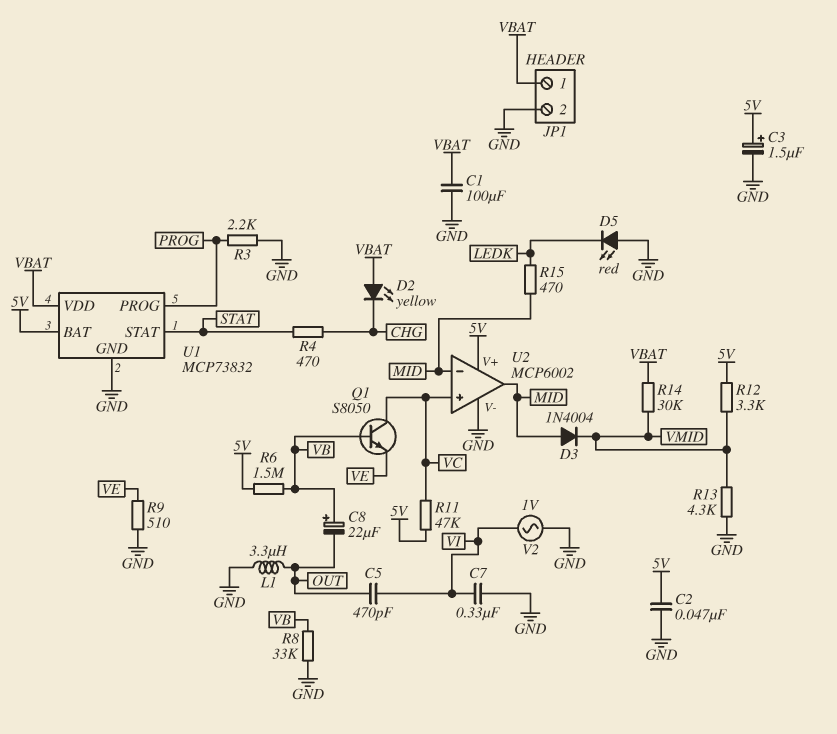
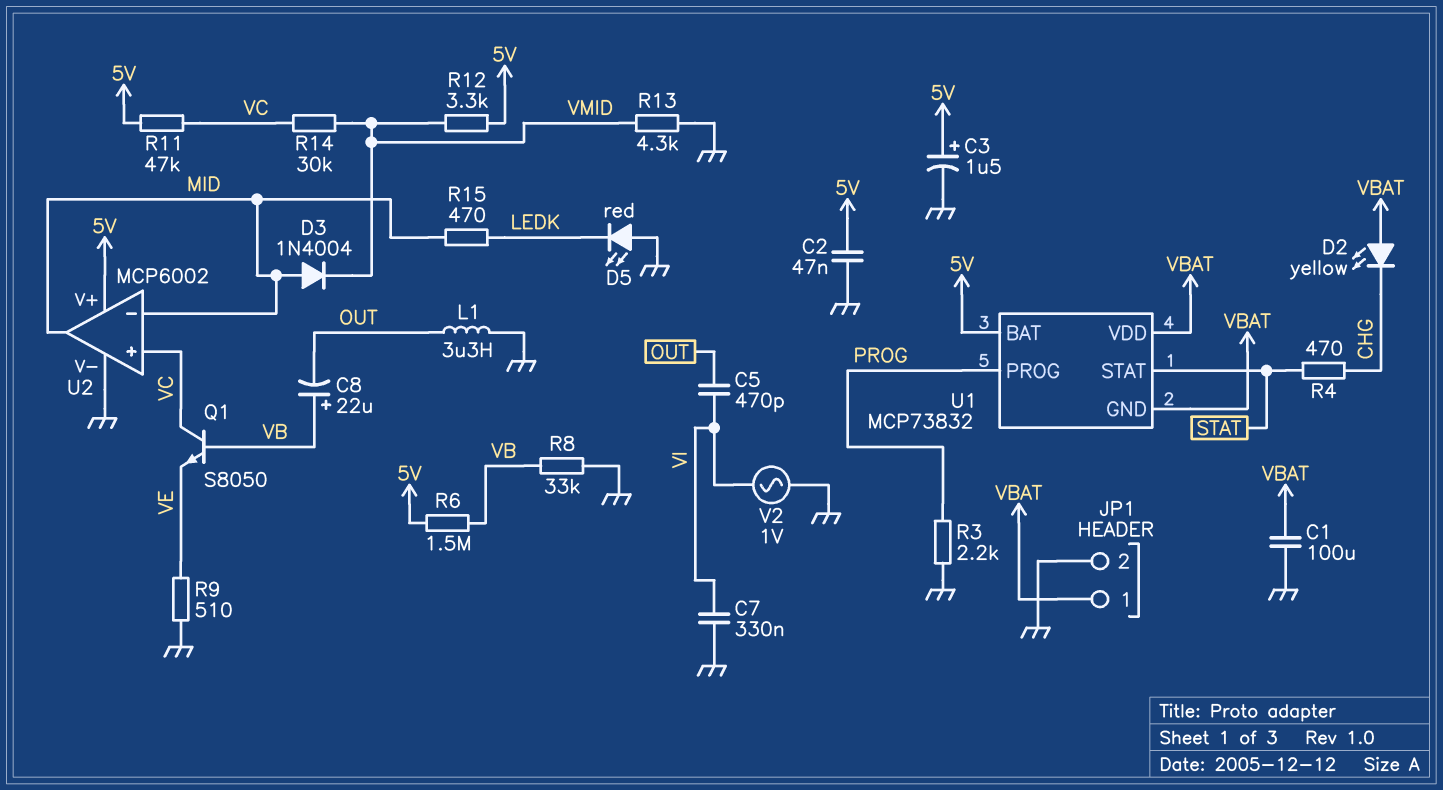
R14: 30k (VBAT, VMID) -> 30k (VC, VMID)
U1 pin GND: GND -> VBAT

